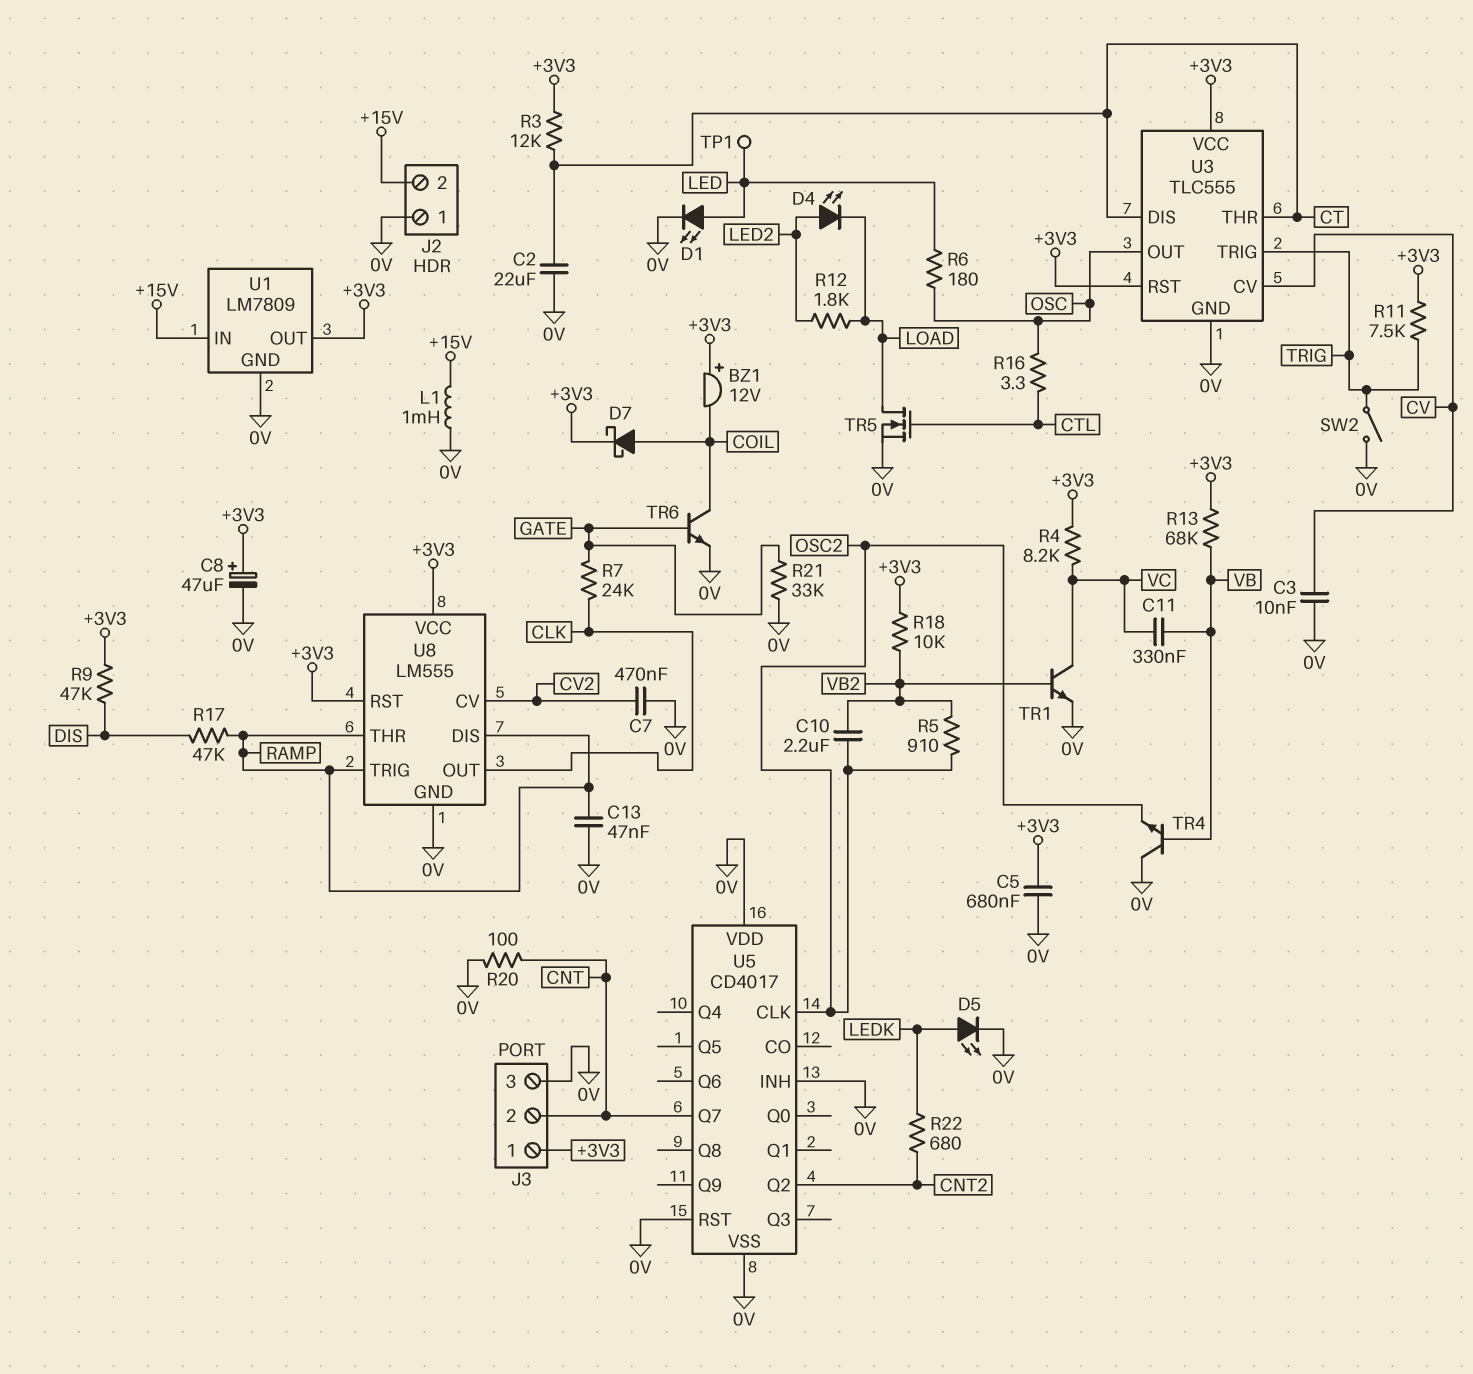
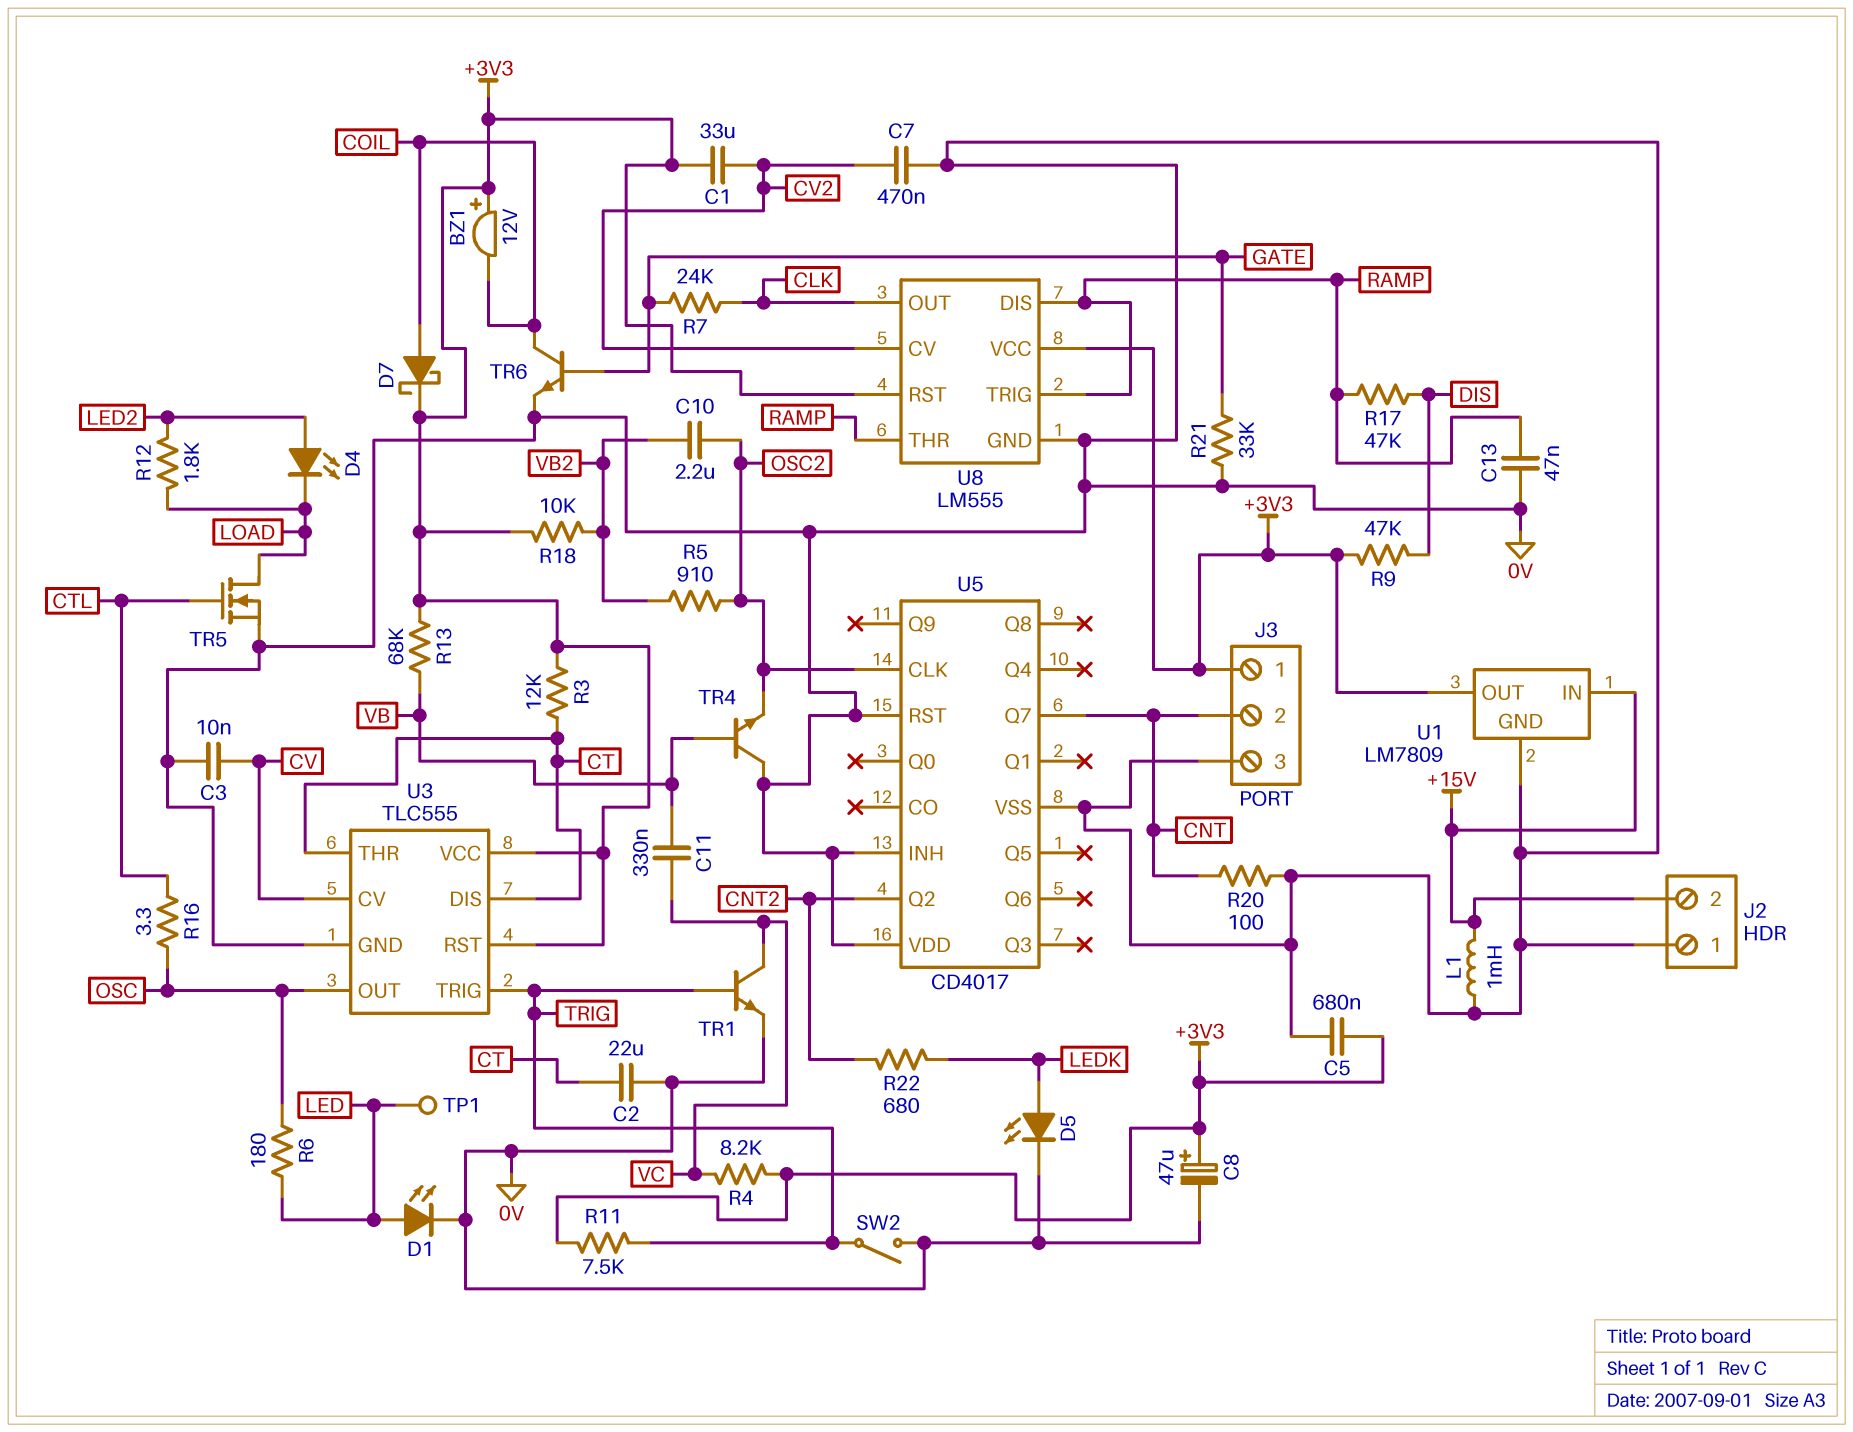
C1: none -> 33uF (+3V3, CV2)
TR1: NPN (B VB2, C VC, E 0V) -> NPN (B TRIG, C VC, E 0V)

